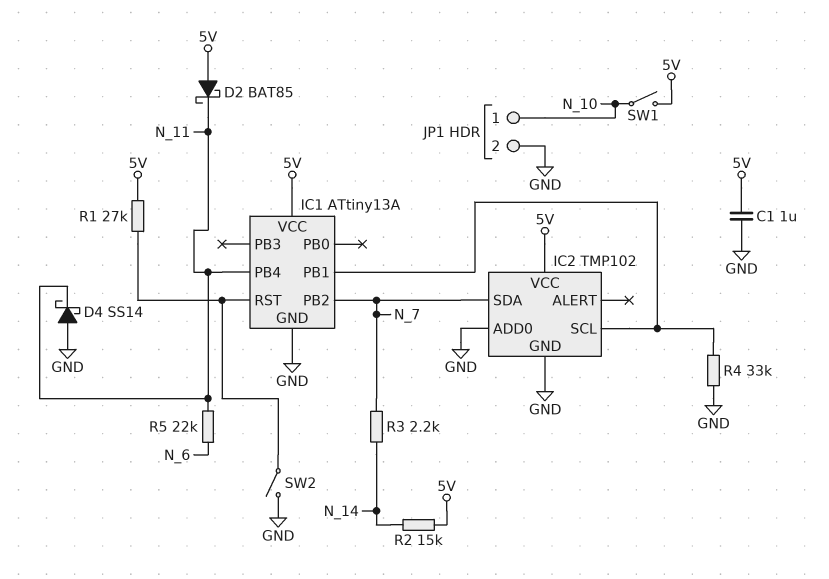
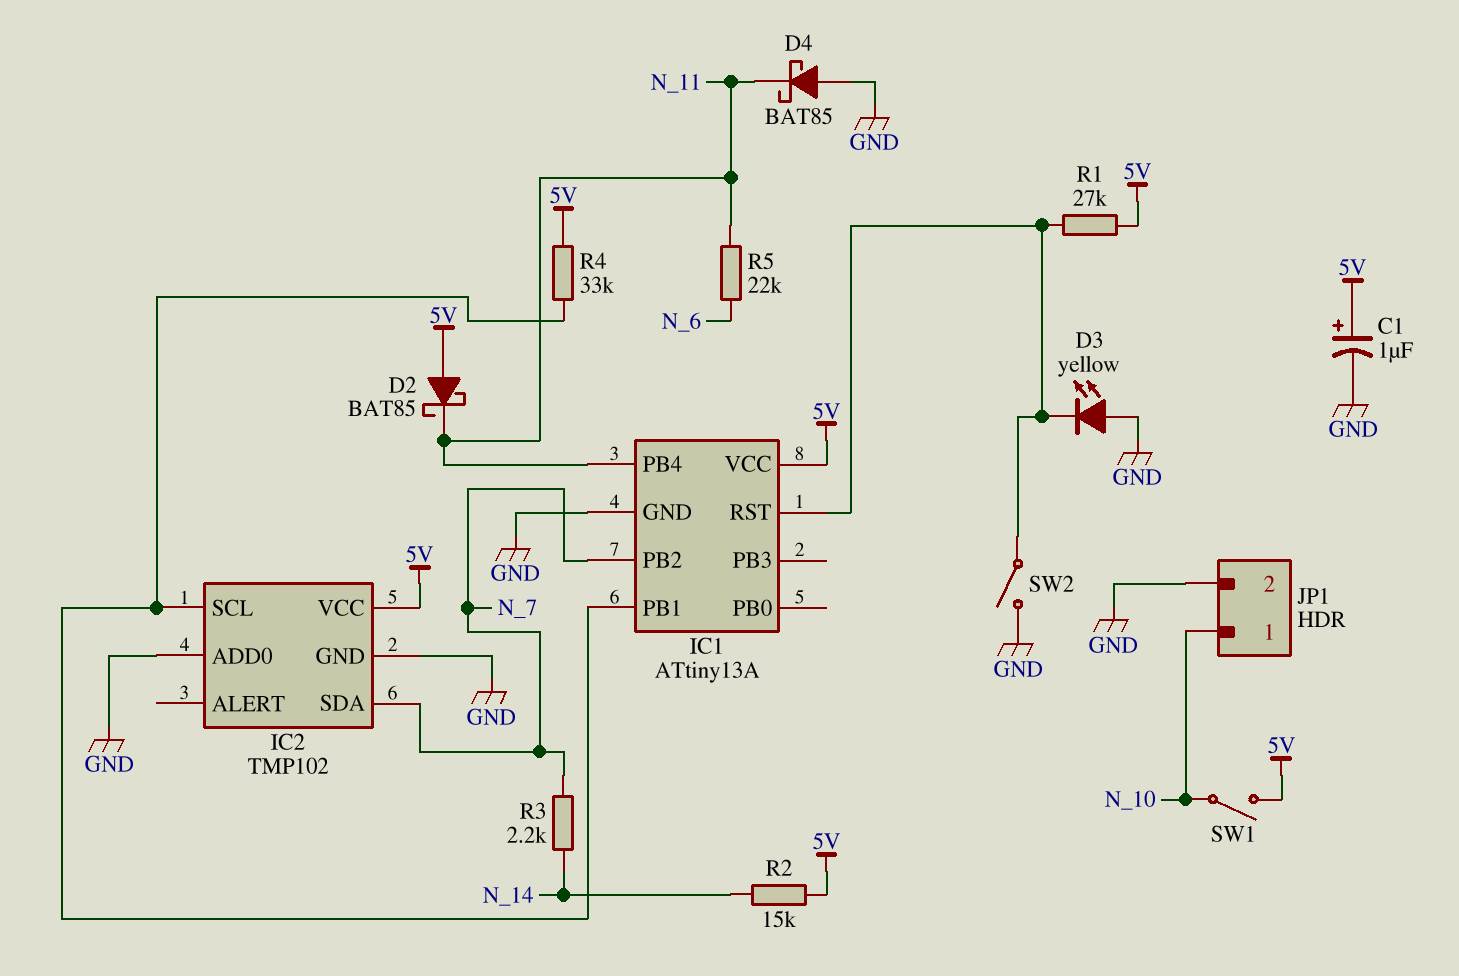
C1: 1uF (5V, GND) -> 1uF (plus 5V, minus GND)
D3: none -> LED yellow (A GND, K IC1/RST)
D4: schottky SS14 (A GND, K N_11) -> schottky BAT85 (A GND, K N_11)
R4: 33k (GND, IC1/PB1) -> 33k (5V, IC1/PB1)

